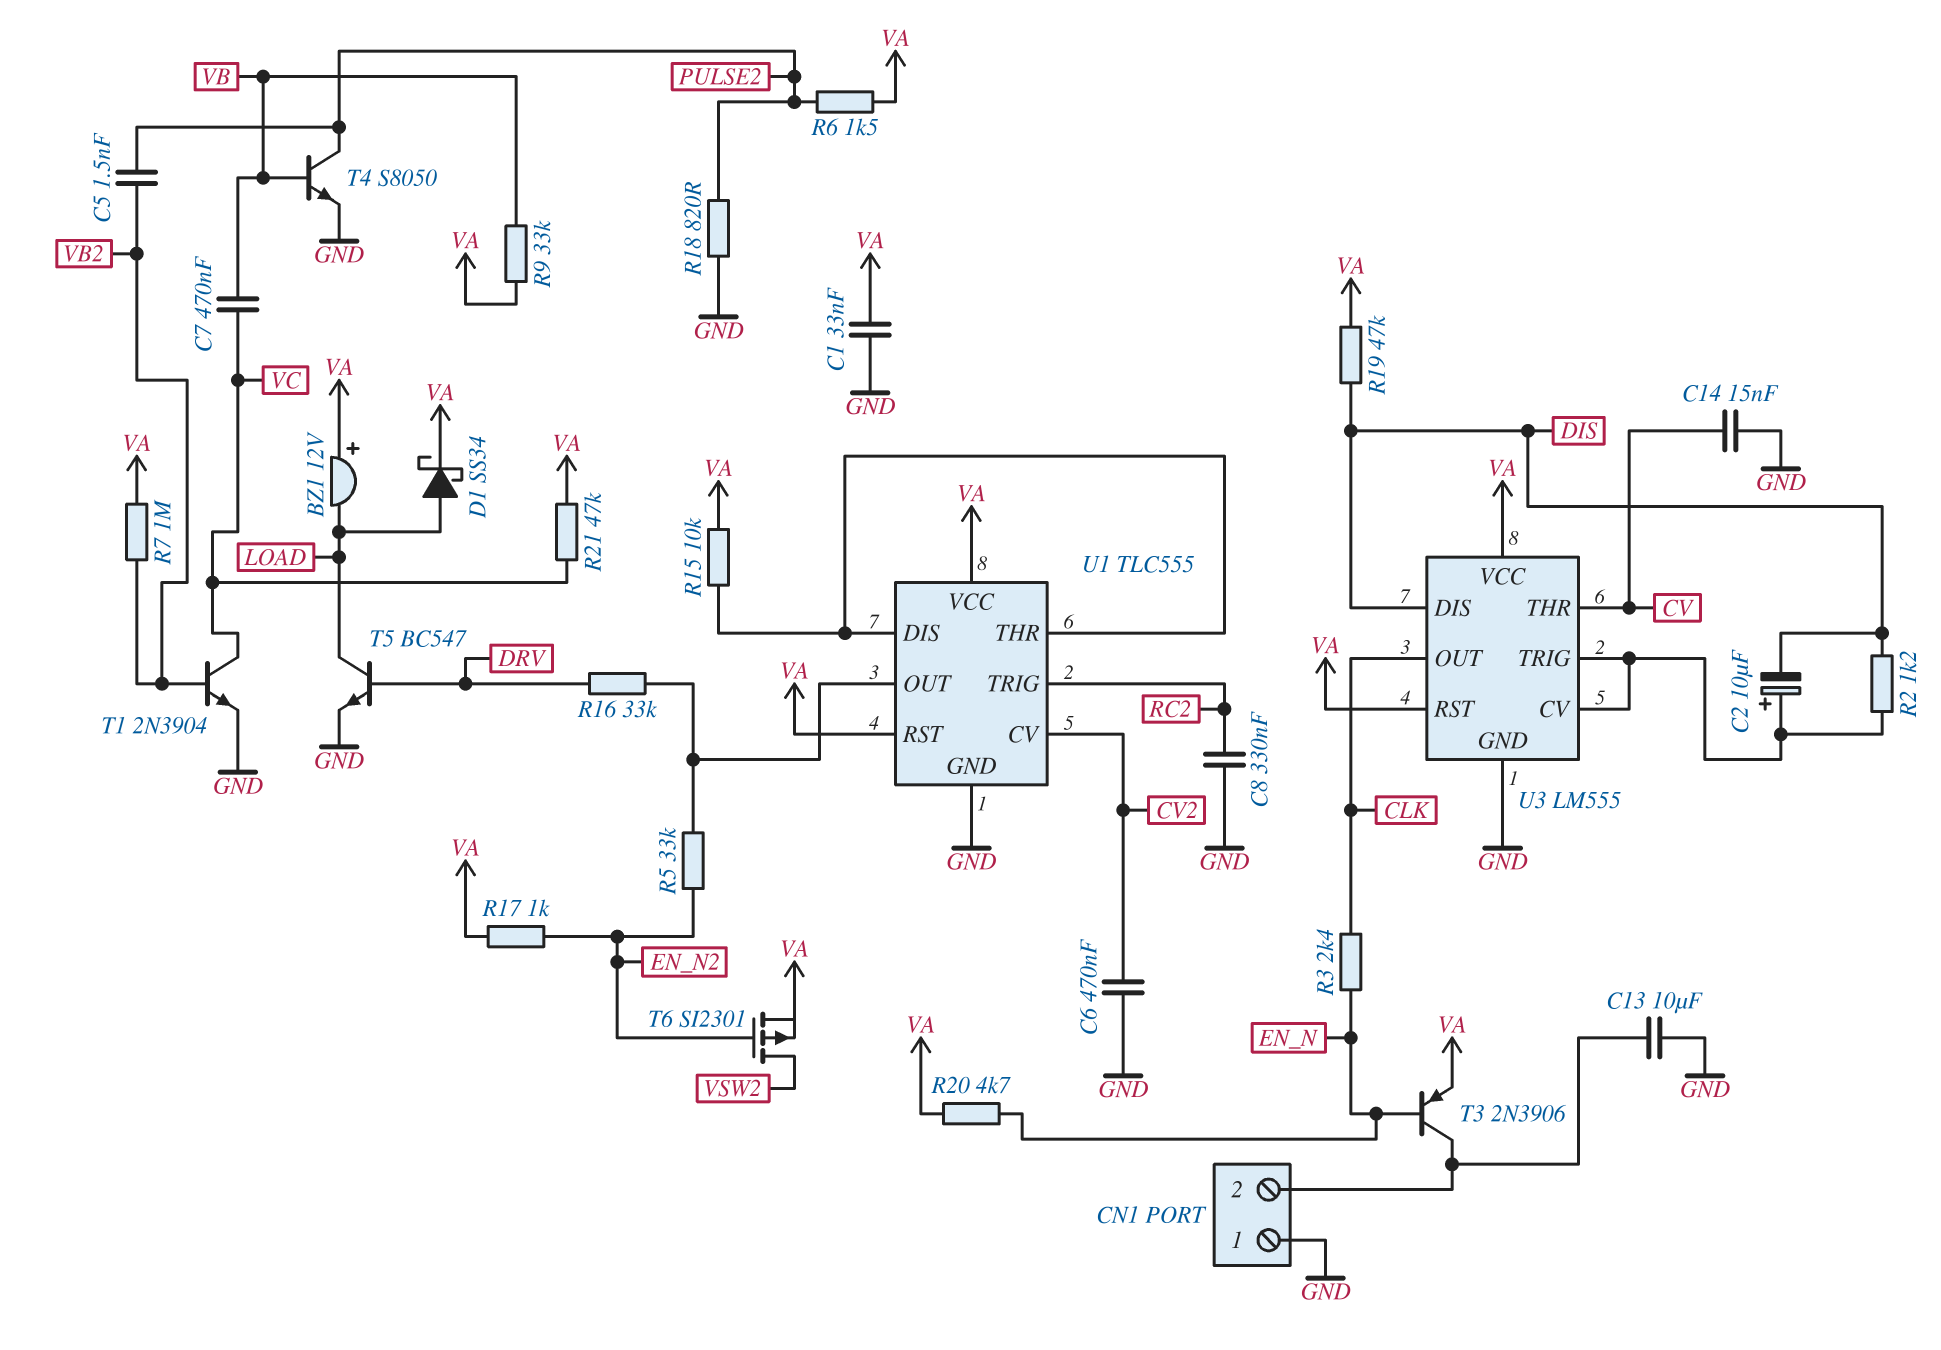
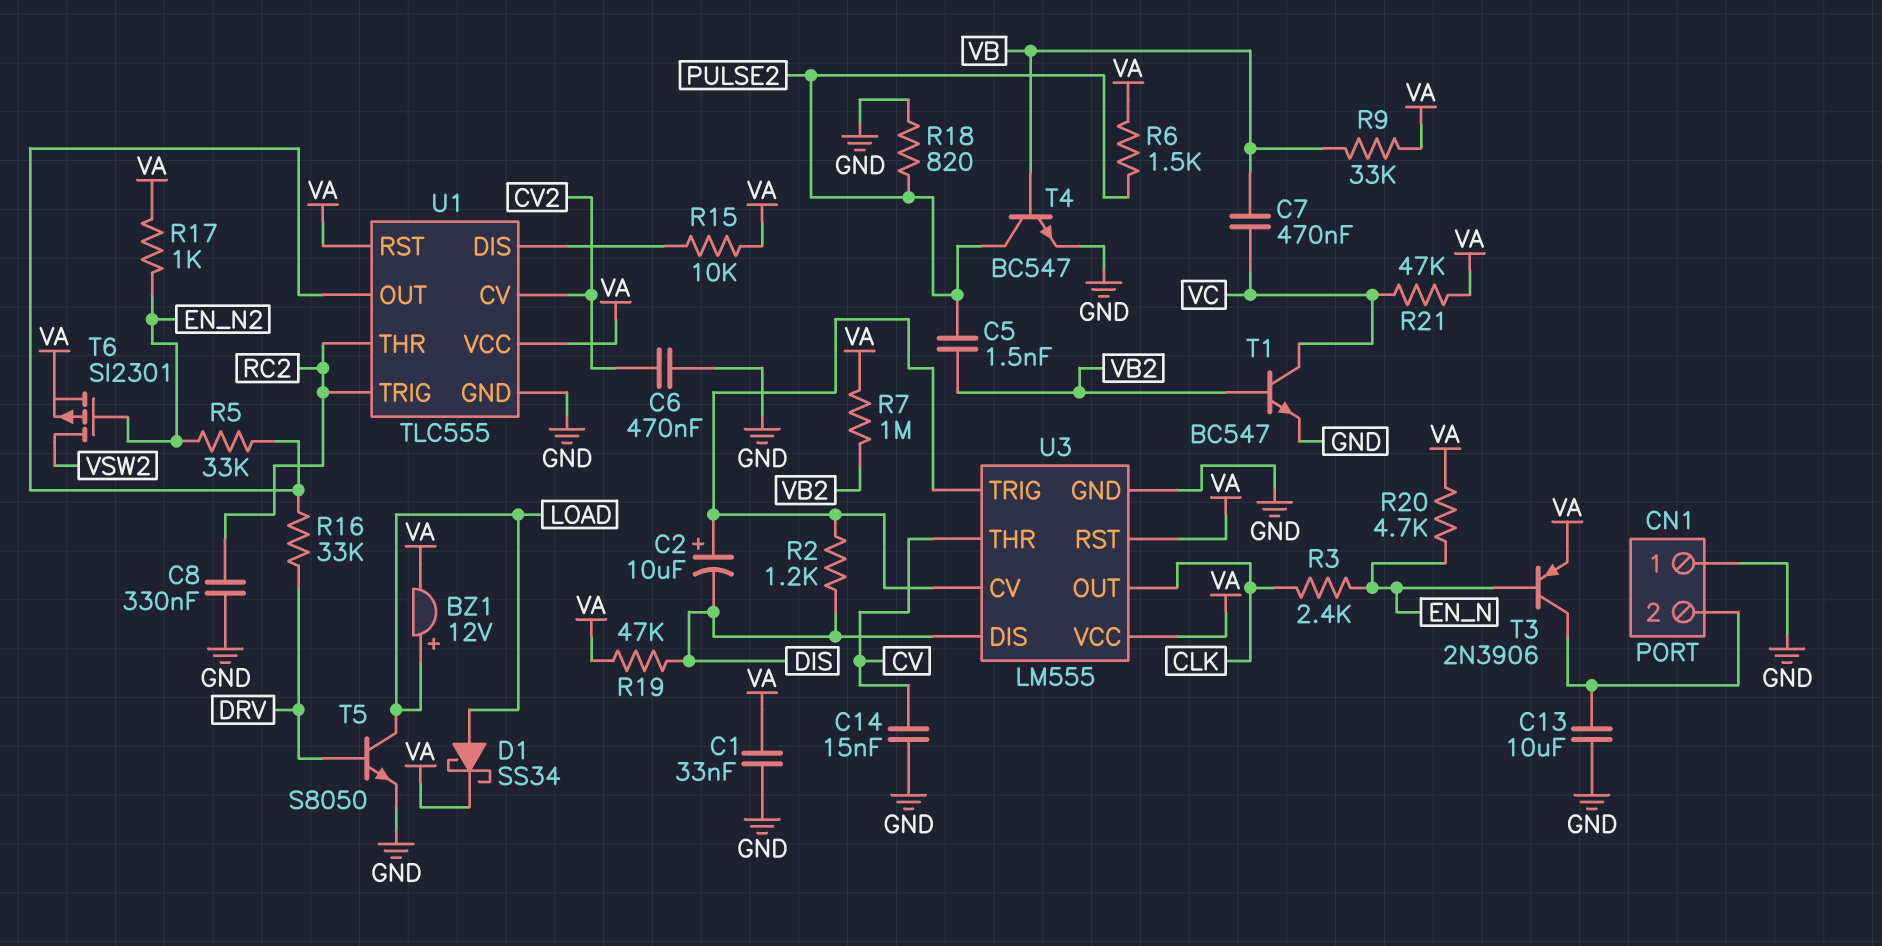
BZ1: buzzer 12V (plus VA, minus LOAD) -> buzzer 12V (plus LOAD, minus VA)
T1: NPN 2N3904 (B VB2, C VC, E GND) -> NPN BC547 (B VB2, C VC, E GND)
T4: NPN S8050 (B VB, C PULSE2, E GND) -> NPN BC547 (B VB, C PULSE2, E GND)
T5: NPN BC547 (B DRV, C LOAD, E GND) -> NPN S8050 (B DRV, C LOAD, E GND)
U1 pin THR: U1/DIS -> RC2

